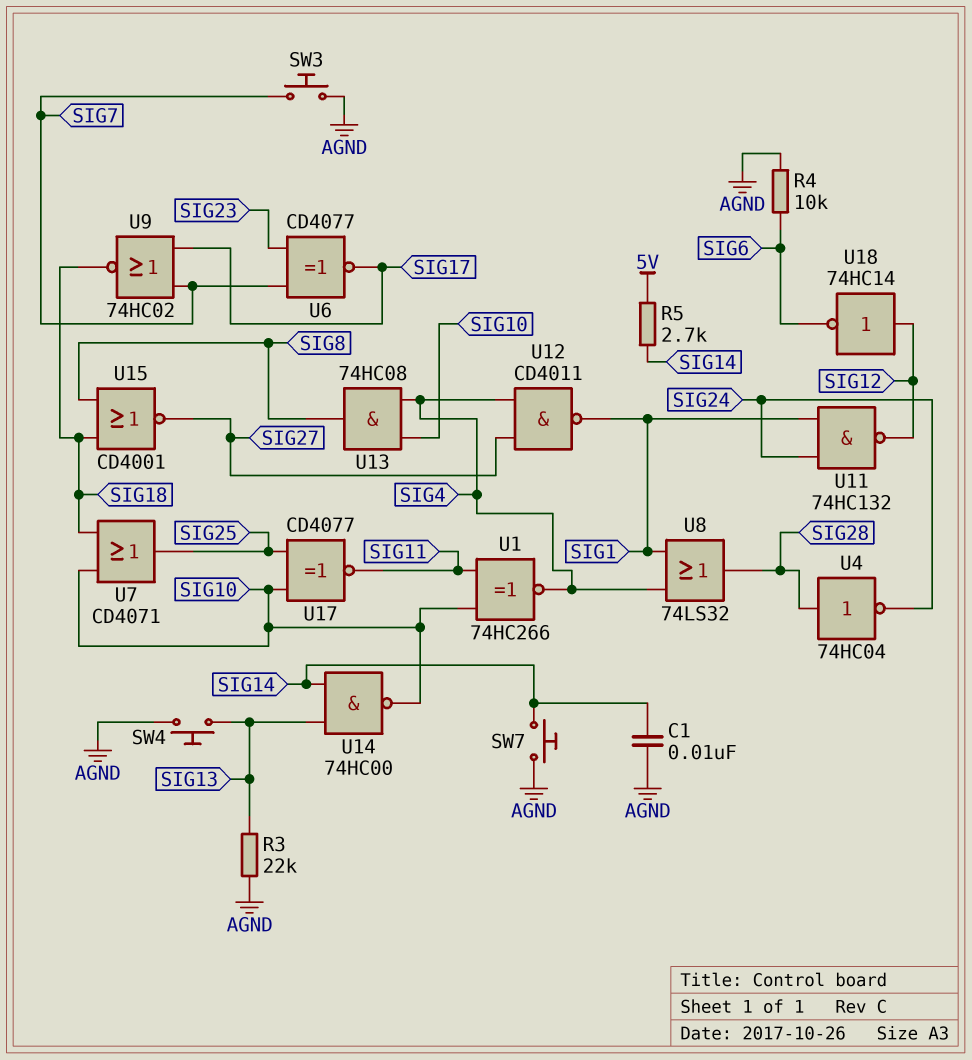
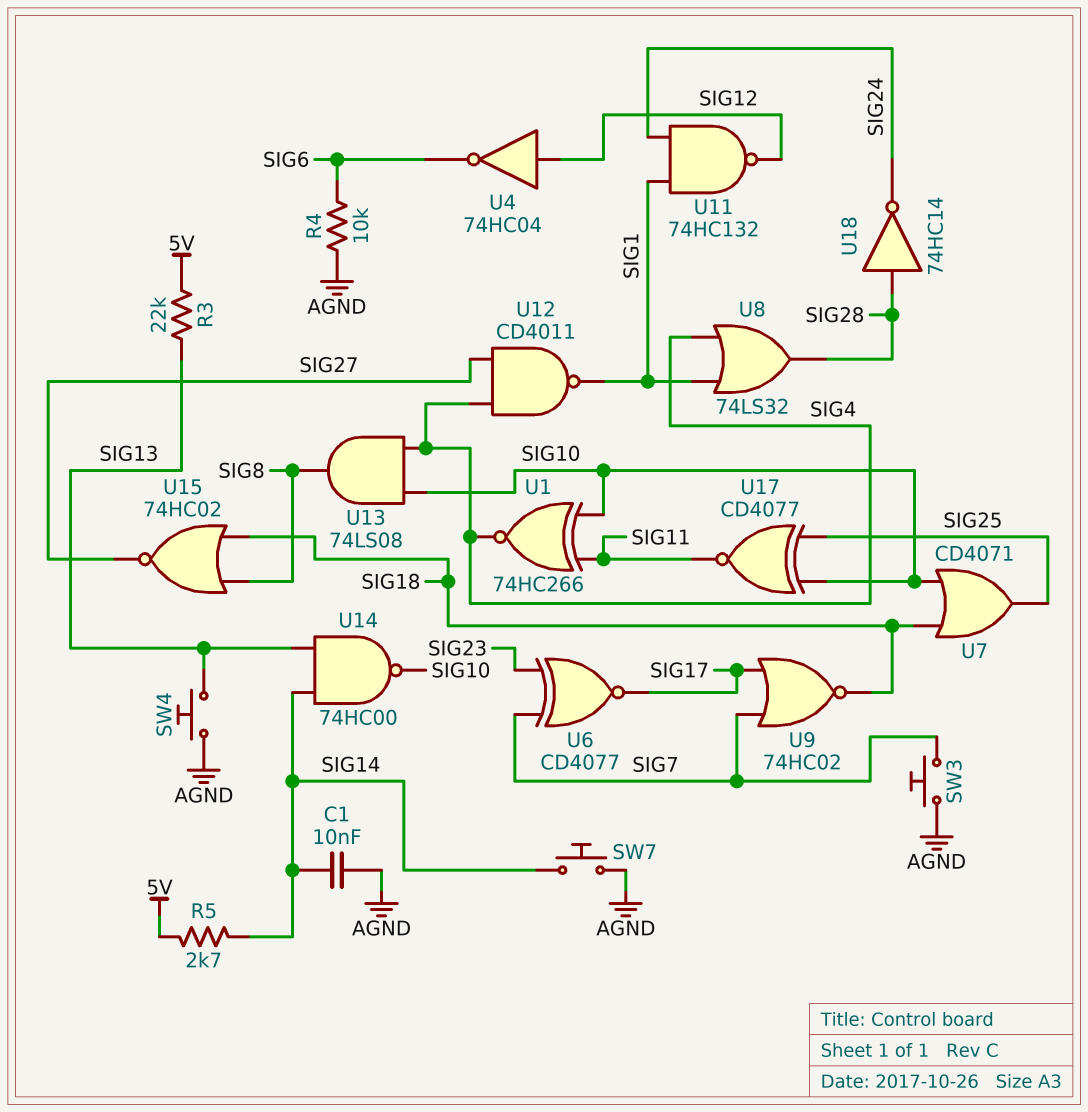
R3: 22k (AGND, SIG13) -> 22k (5V, SIG13)
U4: NOT 74HC04 (in SIG28, out SIG24) -> NOT 74HC04 (in SIG12, out SIG6)
U13: AND 74HC08 (in SIG4, in SIG10, out SIG8) -> AND 74LS08 (in SIG4, in SIG10, out SIG8)
U15: NOR CD4001 (in SIG8, in SIG18, out SIG27) -> NOR 74HC02 (in SIG8, in SIG18, out SIG27)
U18: NOT 74HC14 (in SIG12, out SIG6) -> NOT 74HC14 (in SIG28, out SIG24)

